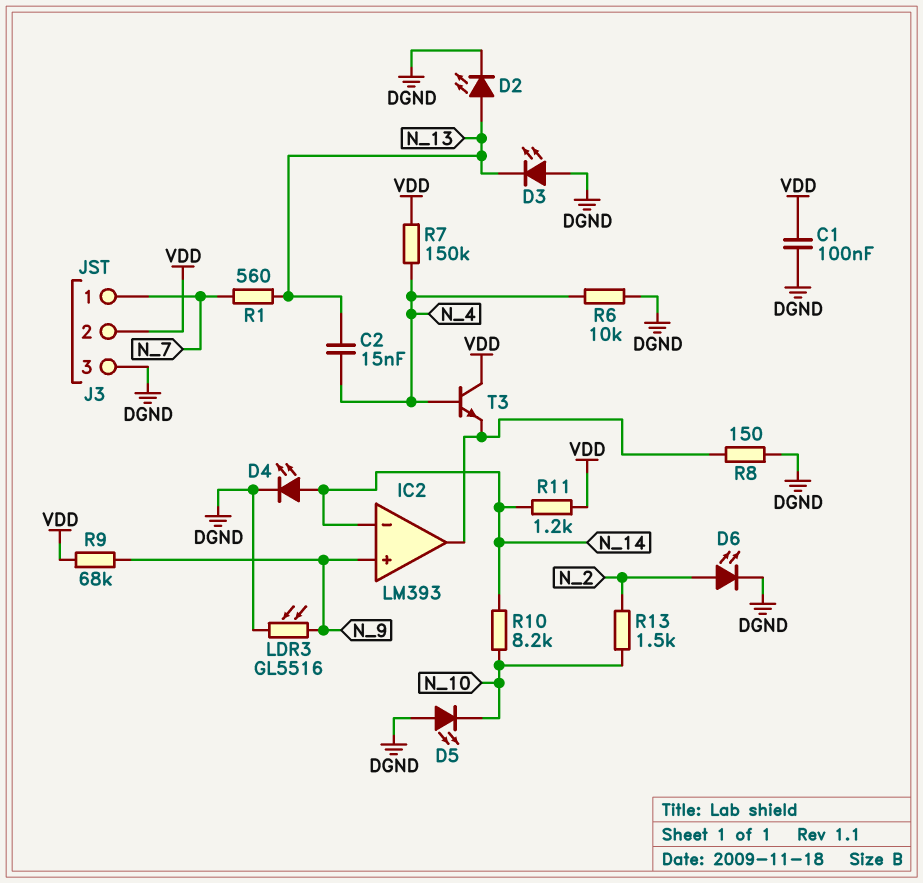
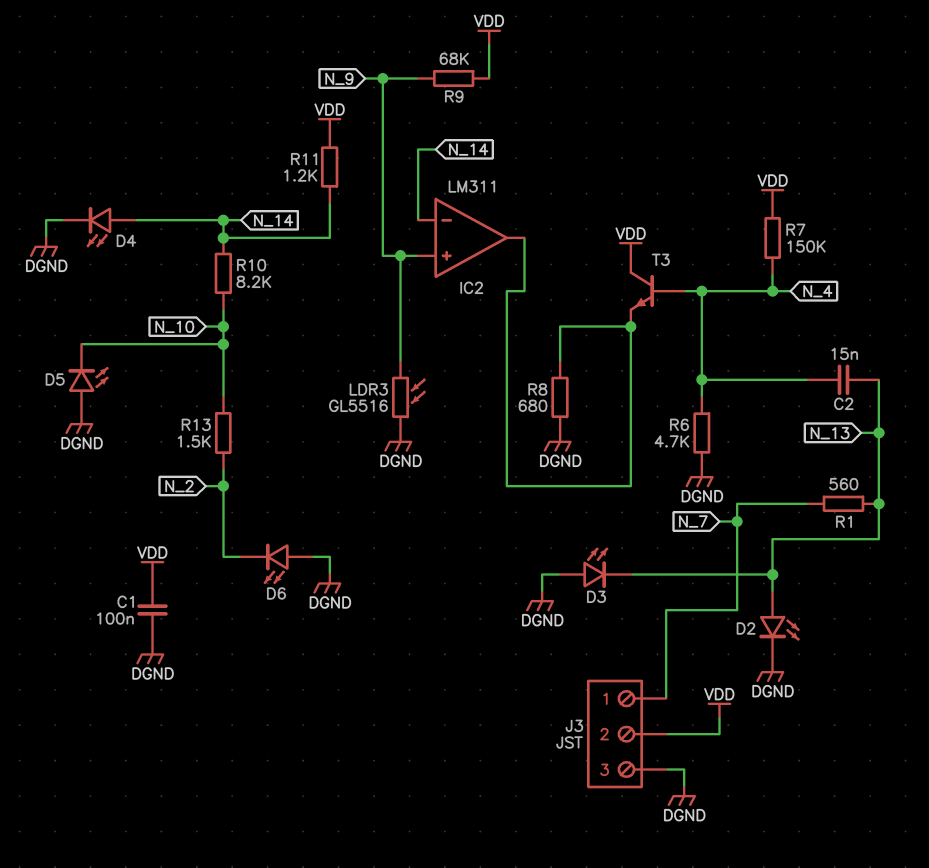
D6: LED (A N_2, K DGND) -> LED (A DGND, K N_2)
IC2: LM393 -> LM311
R6: 10k (DGND, N_4) -> 4.7k (DGND, N_4)
R8: 150 (DGND, IC2/out) -> 680 (DGND, IC2/out)

